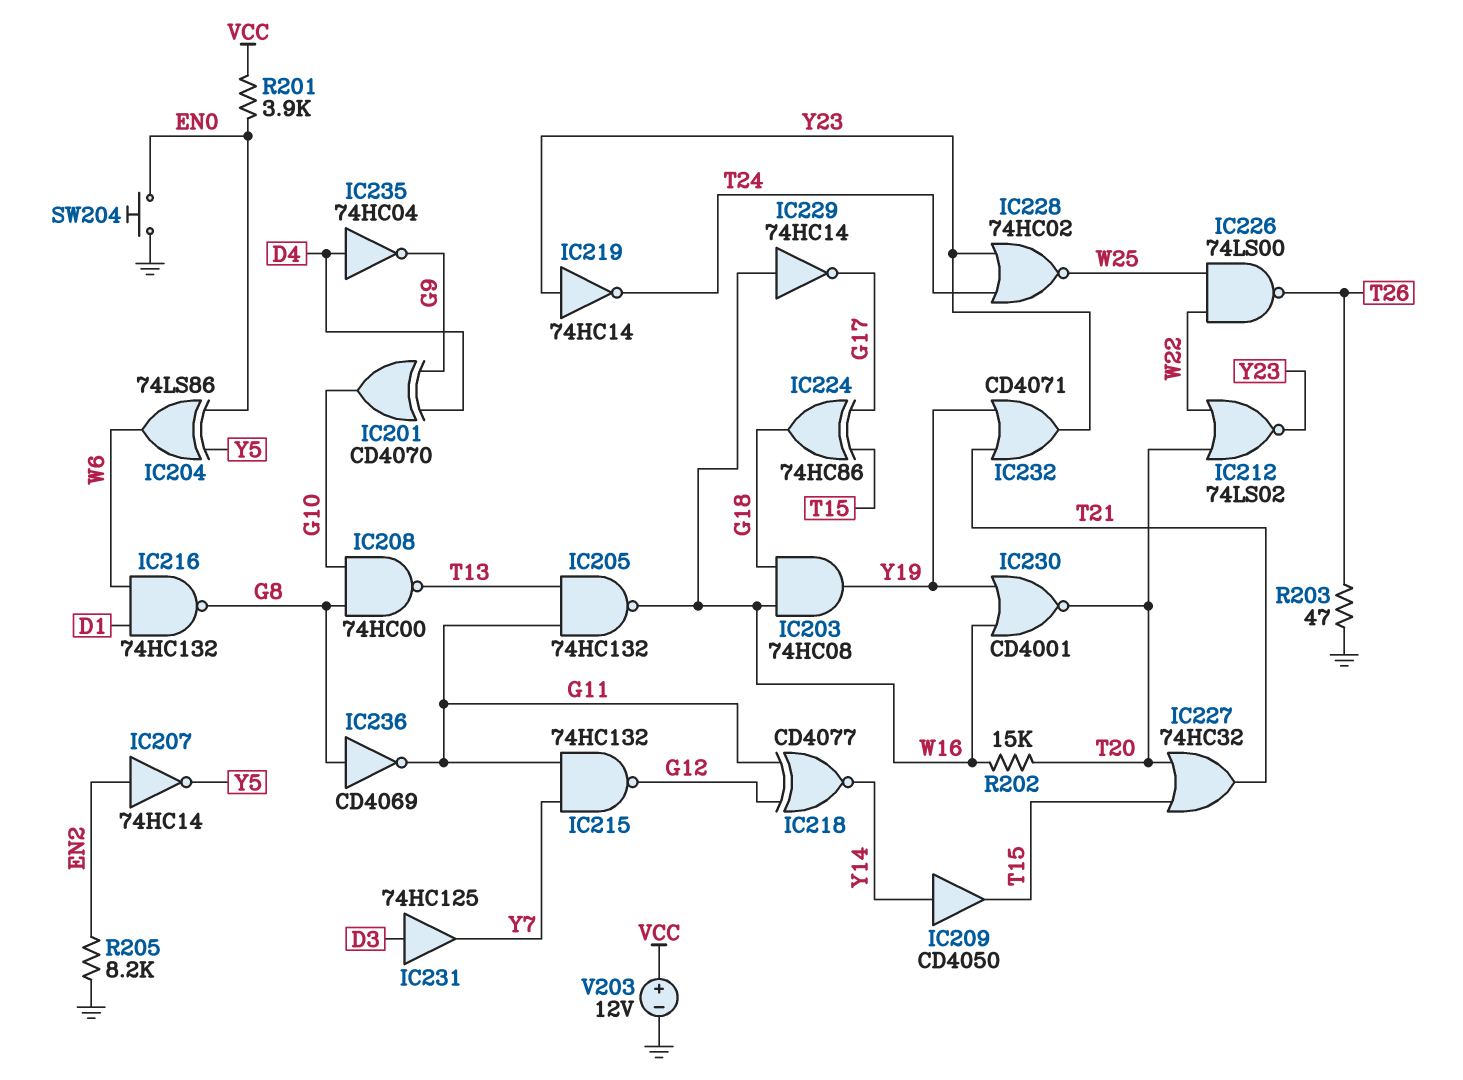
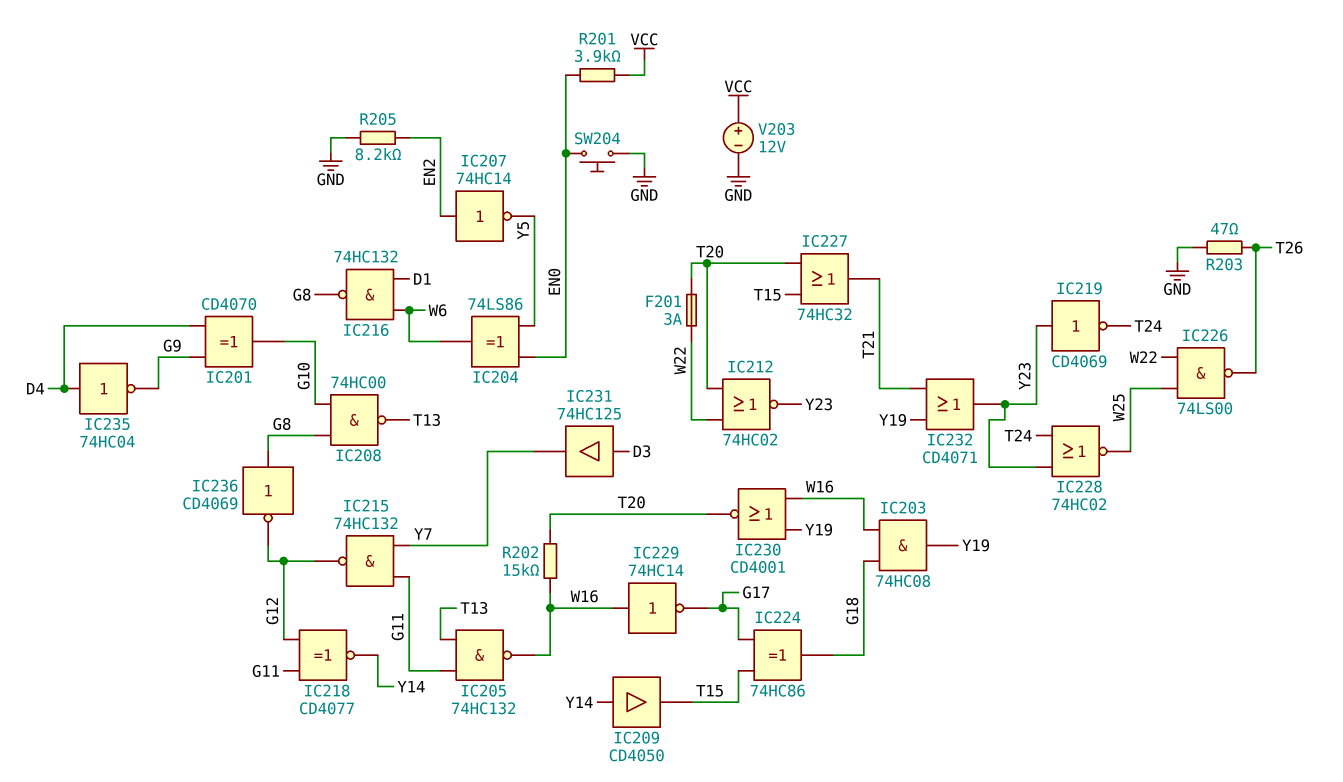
F201: none -> 3A (T20, W22)
IC212: NOR 74LS02 (in T20, in W22, out Y23) -> NOR 74HC02 (in T20, in W22, out Y23)
IC219: NOT 74HC14 (in Y23, out T24) -> NOT CD4069 (in Y23, out T24)
IC236: NOT CD4069 (in G8, out G11) -> NOT CD4069 (in G8, out G12)

